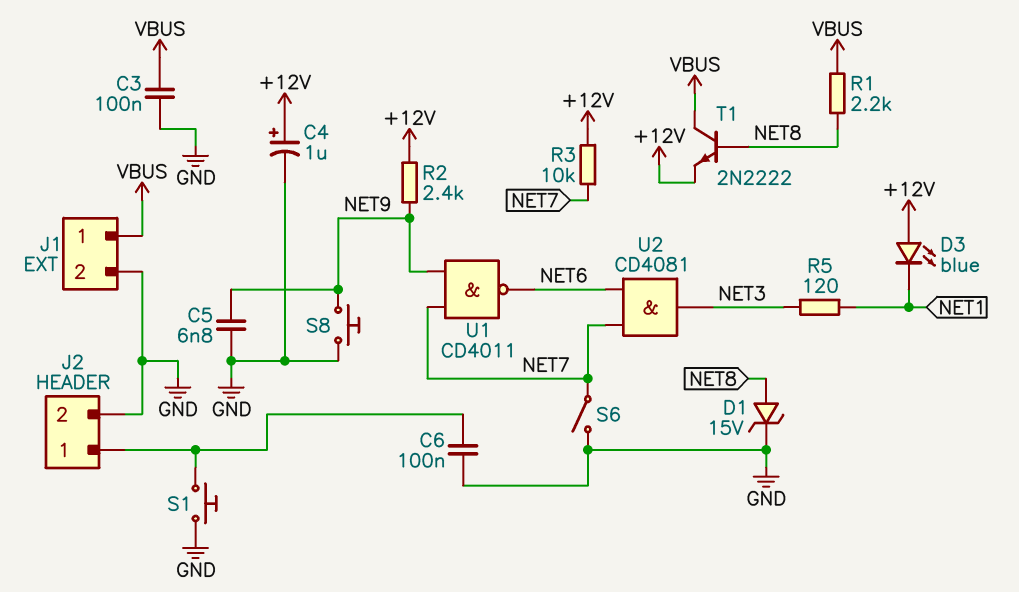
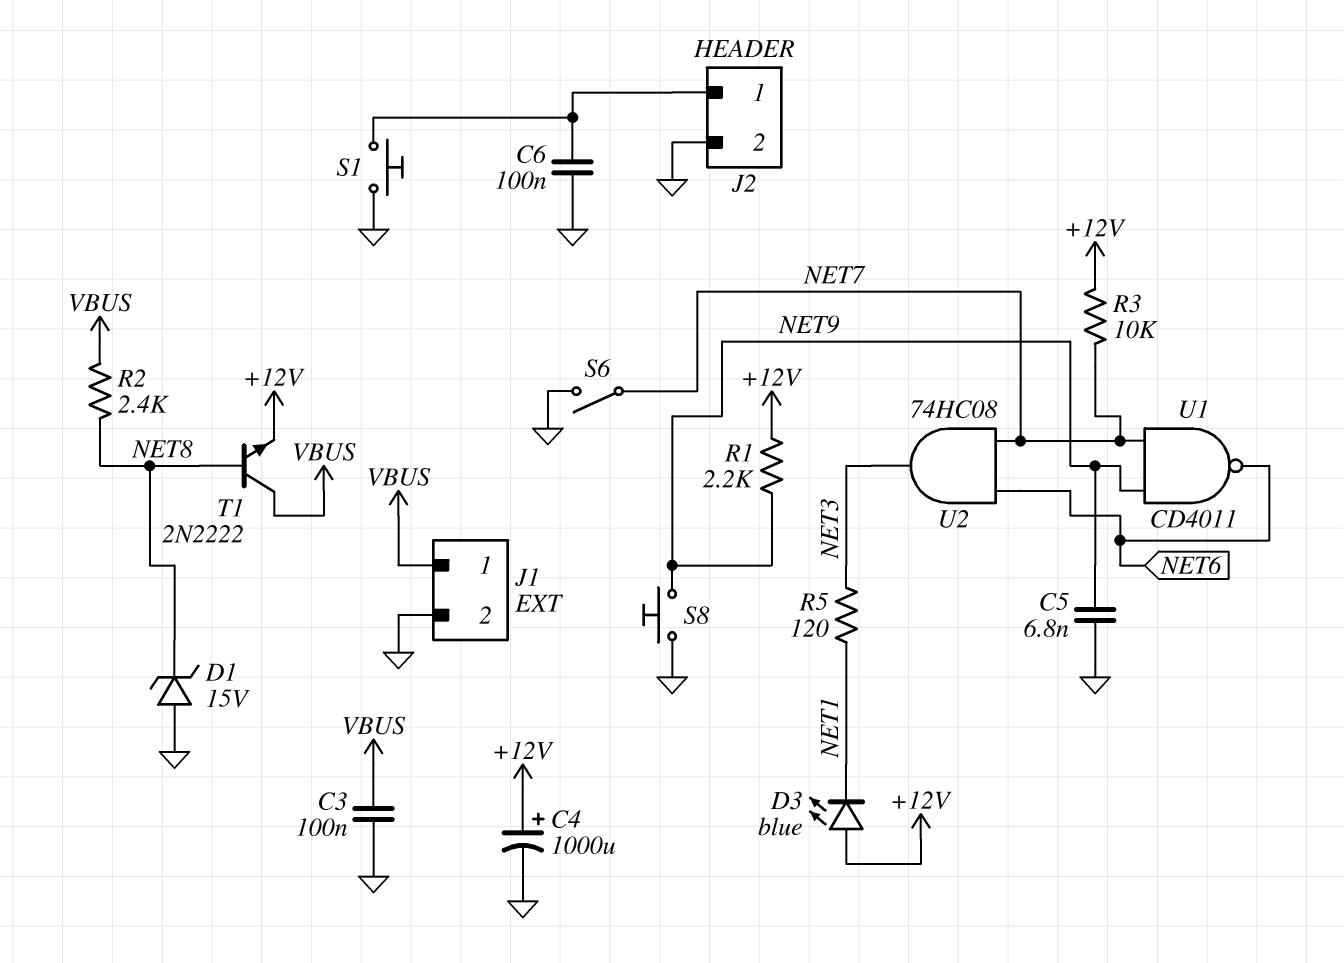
C4: 1uF (plus +12V, minus GND) -> 1000uF (plus +12V, minus GND)
D1: zener 15V (A NET8, K GND) -> zener 15V (A GND, K NET8)
R1: 2.2k (NET8, VBUS) -> 2.2k (+12V, NET9)
R2: 2.4k (+12V, NET9) -> 2.4k (NET8, VBUS)
U2: AND CD4081 (in NET6, in NET7, out NET3) -> AND 74HC08 (in NET6, in NET7, out NET3)

